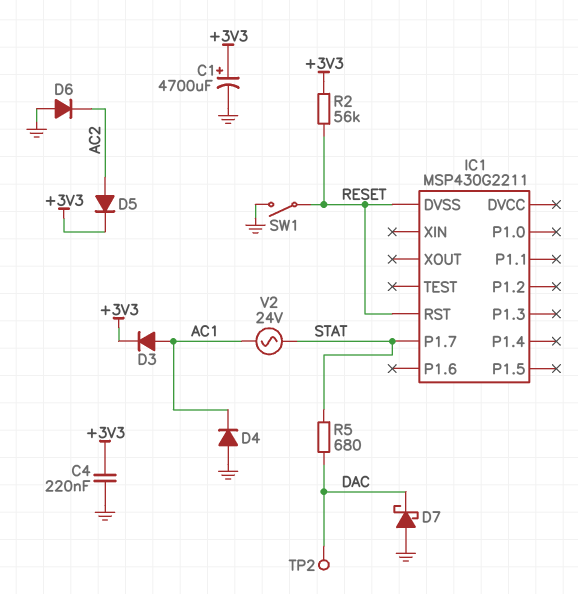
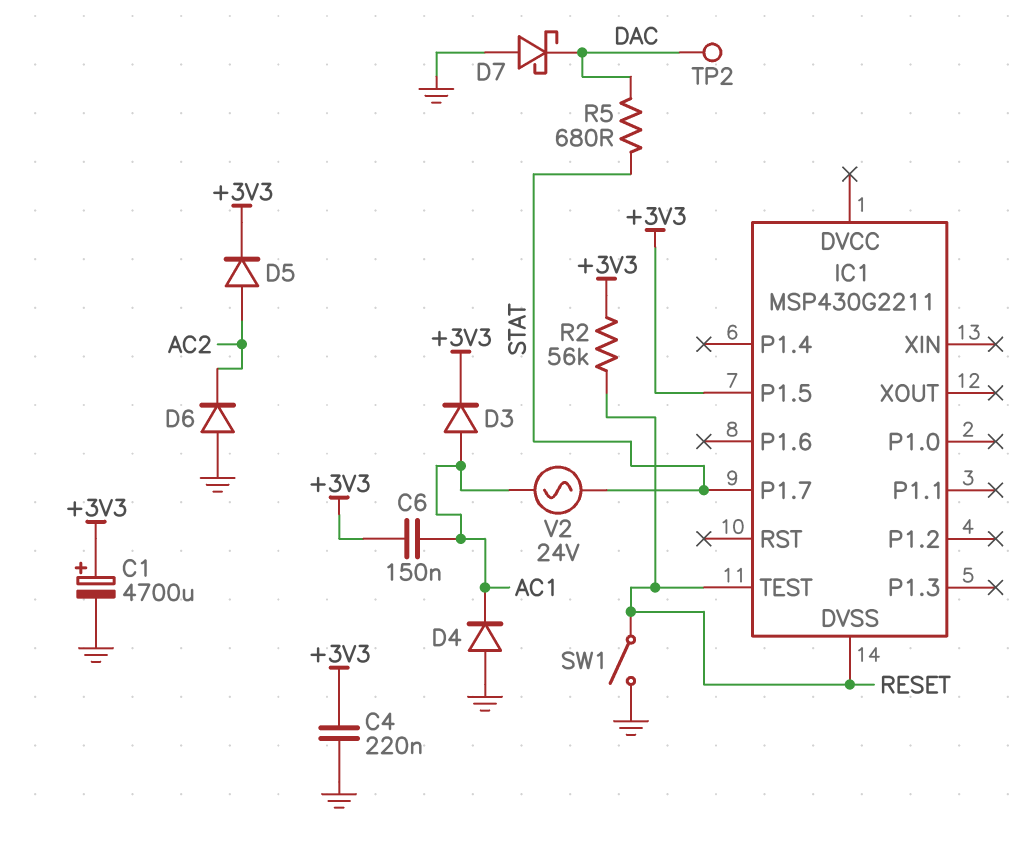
C6: none -> 150nF (+3V3, AC1)
IC1 pin P1.5: none -> +3V3
IC1 pin RST: RESET -> none
IC1 pin TEST: none -> RESET

